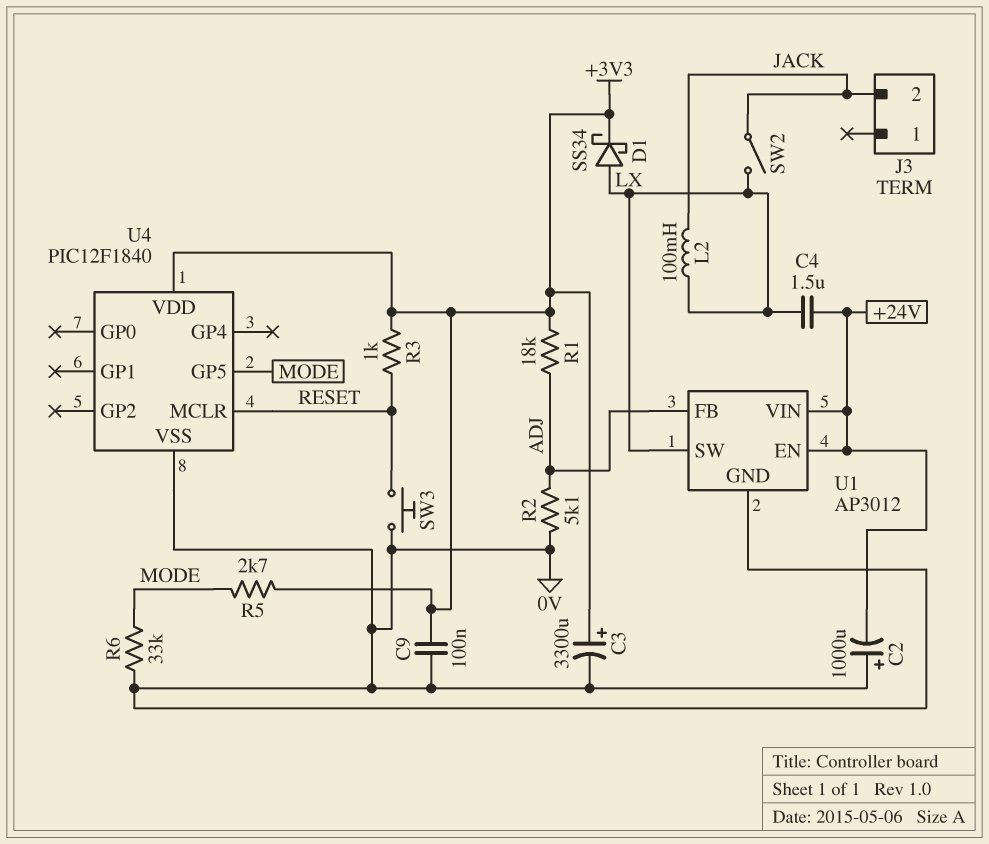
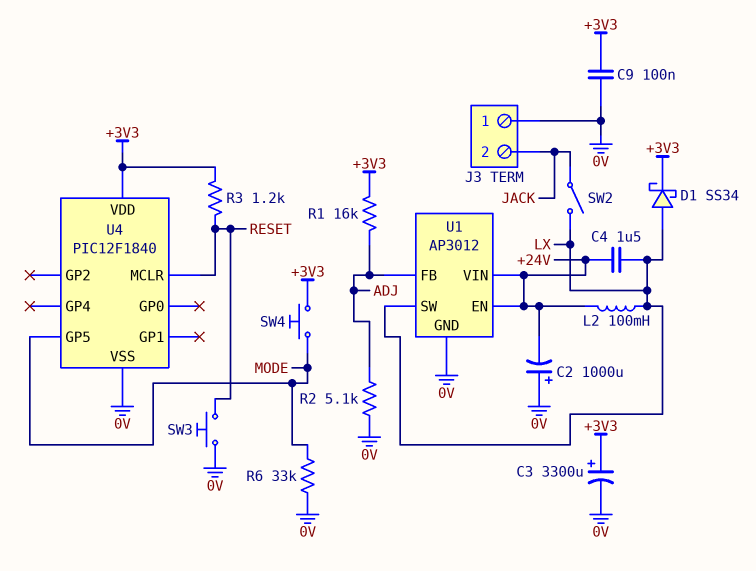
J3 pin 1: none -> 0V
L2: 100mH (JACK, LX) -> 100mH (+24V, LX)
R1: 18k (+3V3, ADJ) -> 16k (+3V3, ADJ)
R3: 1k (+3V3, RESET) -> 1.2k (+3V3, RESET)
R5: 2.7k (+3V3, MODE) -> none
SW4: none -> button (+3V3, MODE)

